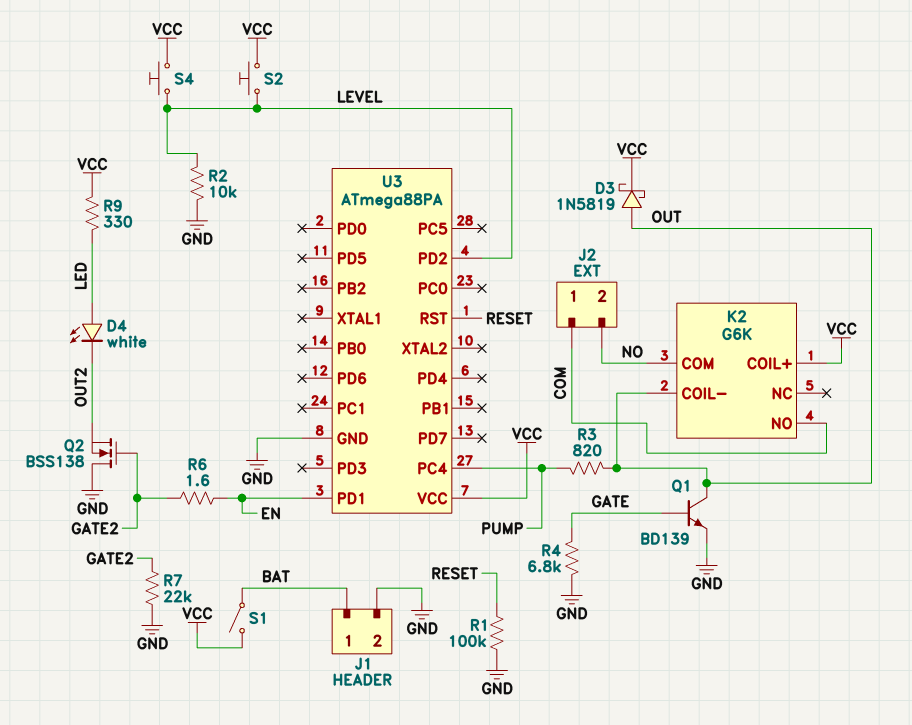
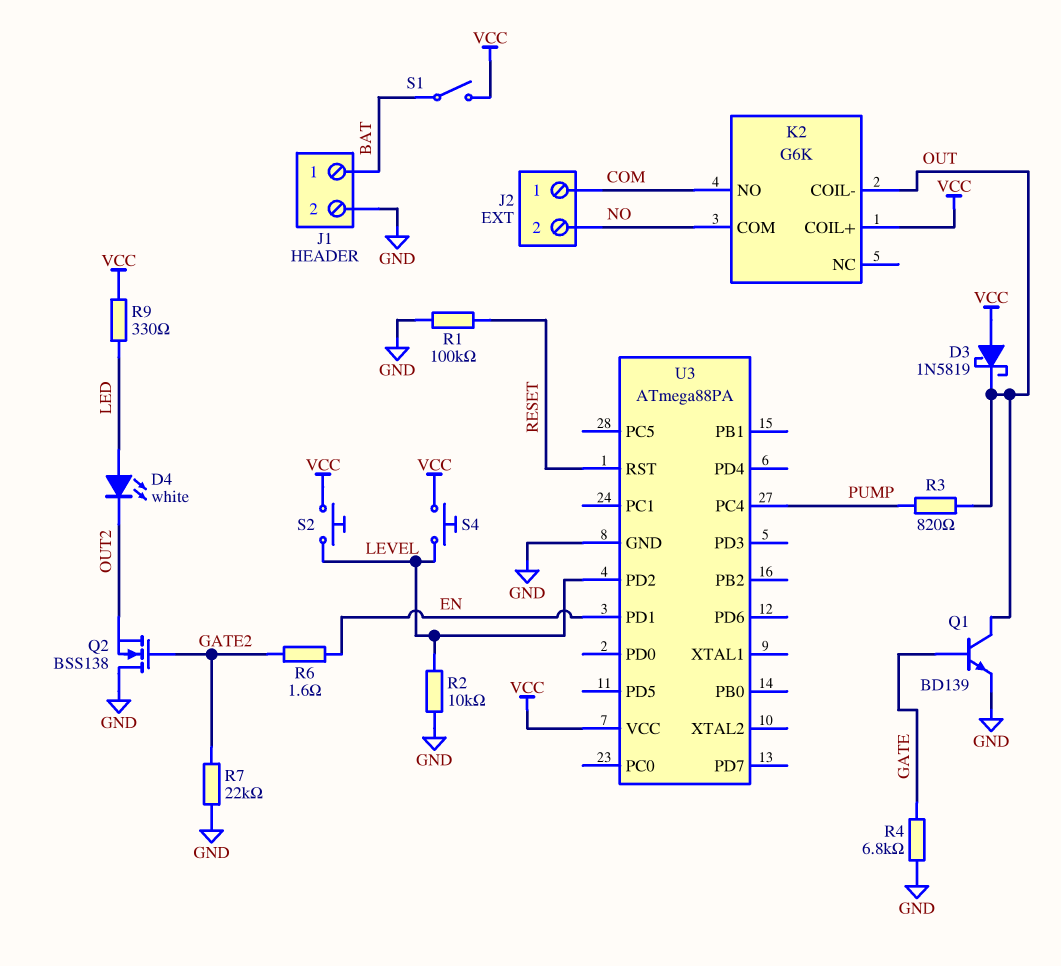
D3: schottky 1N5819 (A OUT, K VCC) -> schottky 1N5819 (A VCC, K OUT)

